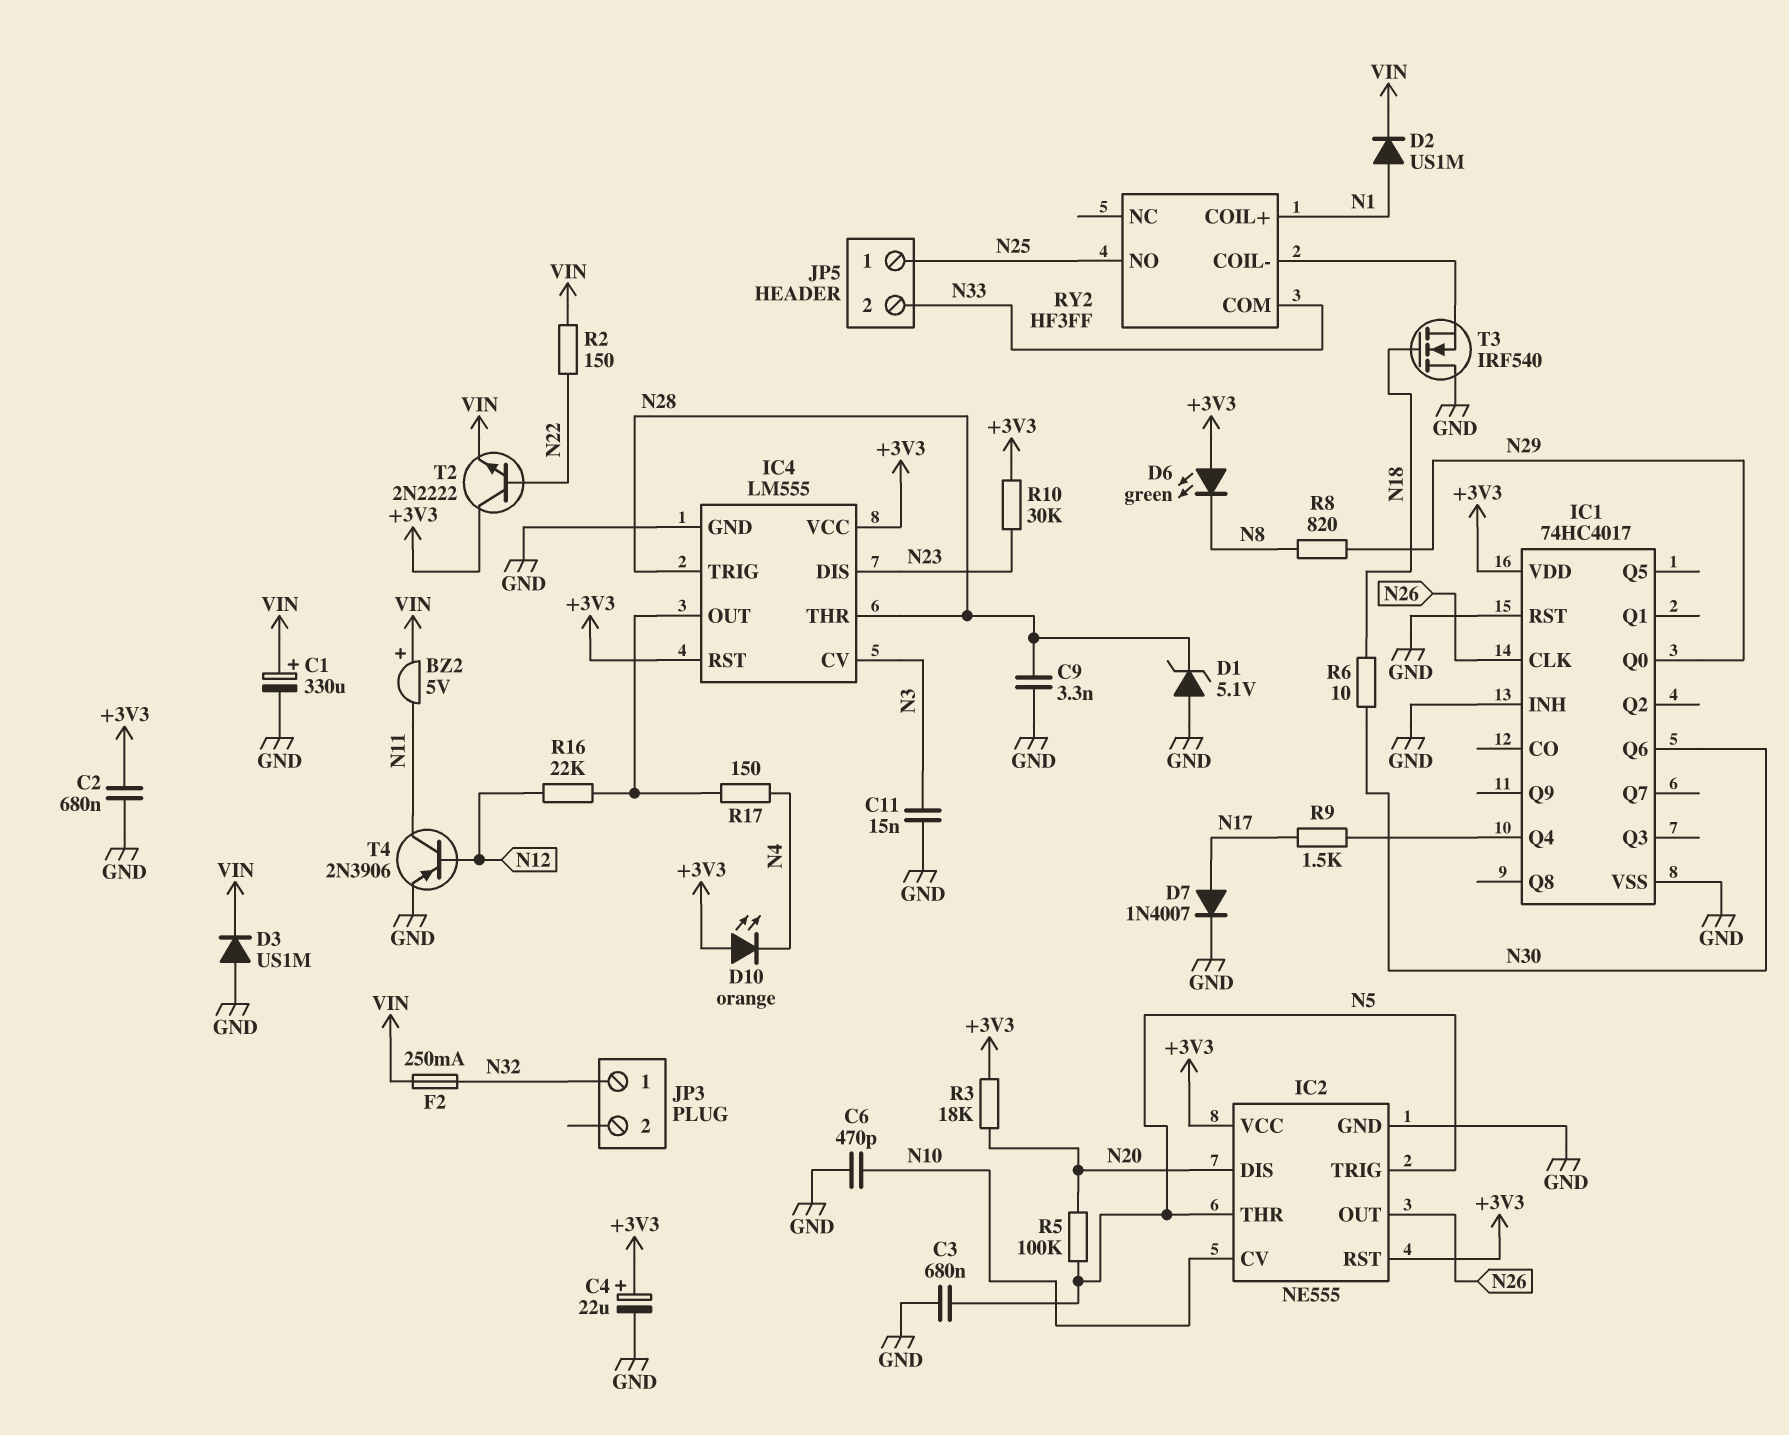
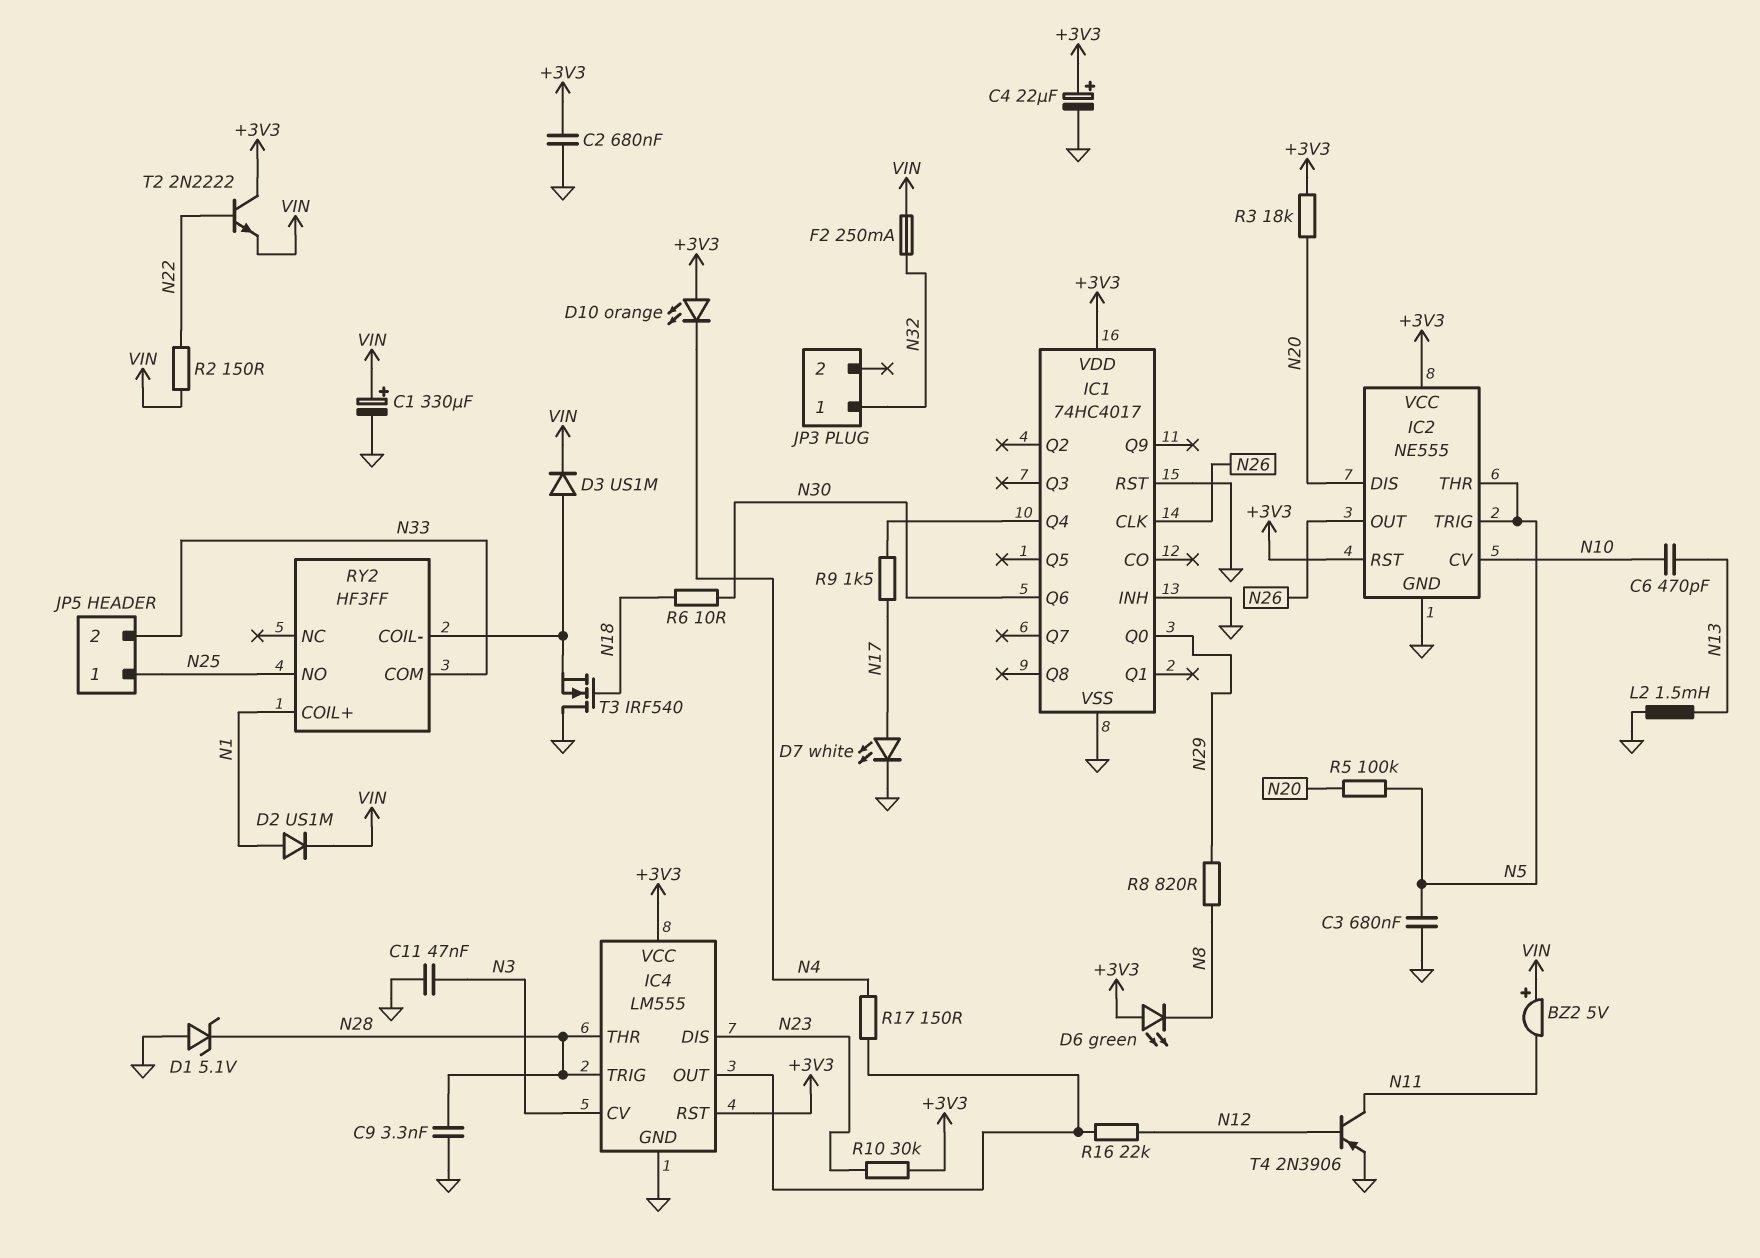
C6: 470pF (GND, N10) -> 470pF (N10, N13)
C11: 15nF (GND, N3) -> 47nF (GND, N3)
D3: diode US1M (A GND, K VIN) -> diode US1M (A RY2/COIL-, K VIN)
D7: diode 1N4007 (A N17, K GND) -> LED white (A N17, K GND)
L2: none -> 1.5mH (GND, N13)

